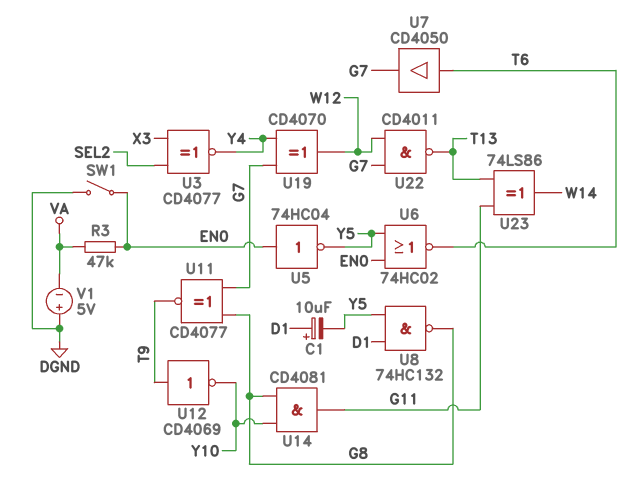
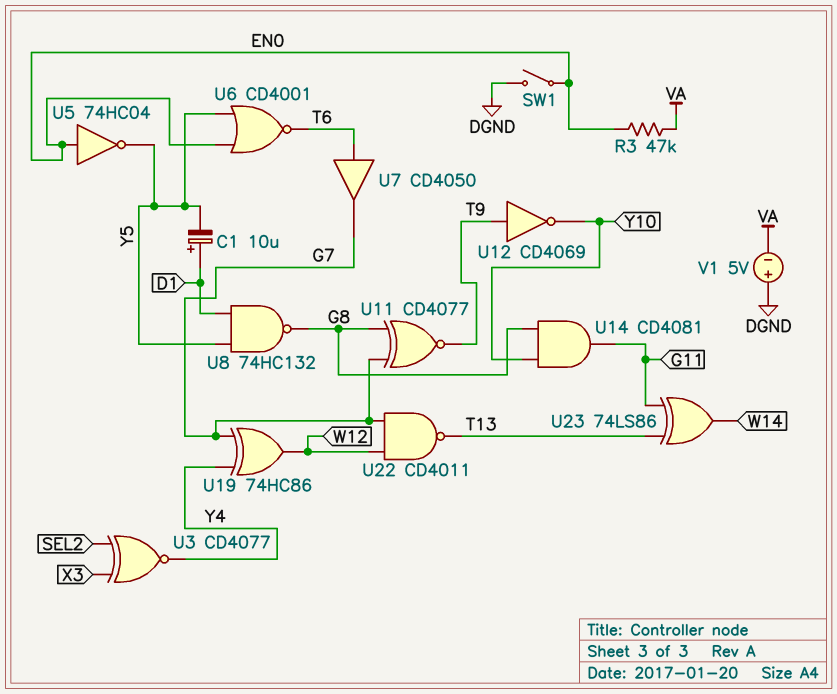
U6: NOR 74HC02 (in EN0, in Y5, out T6) -> NOR CD4001 (in EN0, in Y5, out T6)
U19: XOR CD4070 (in G7, in Y4, out W12) -> XOR 74HC86 (in G7, in Y4, out W12)

